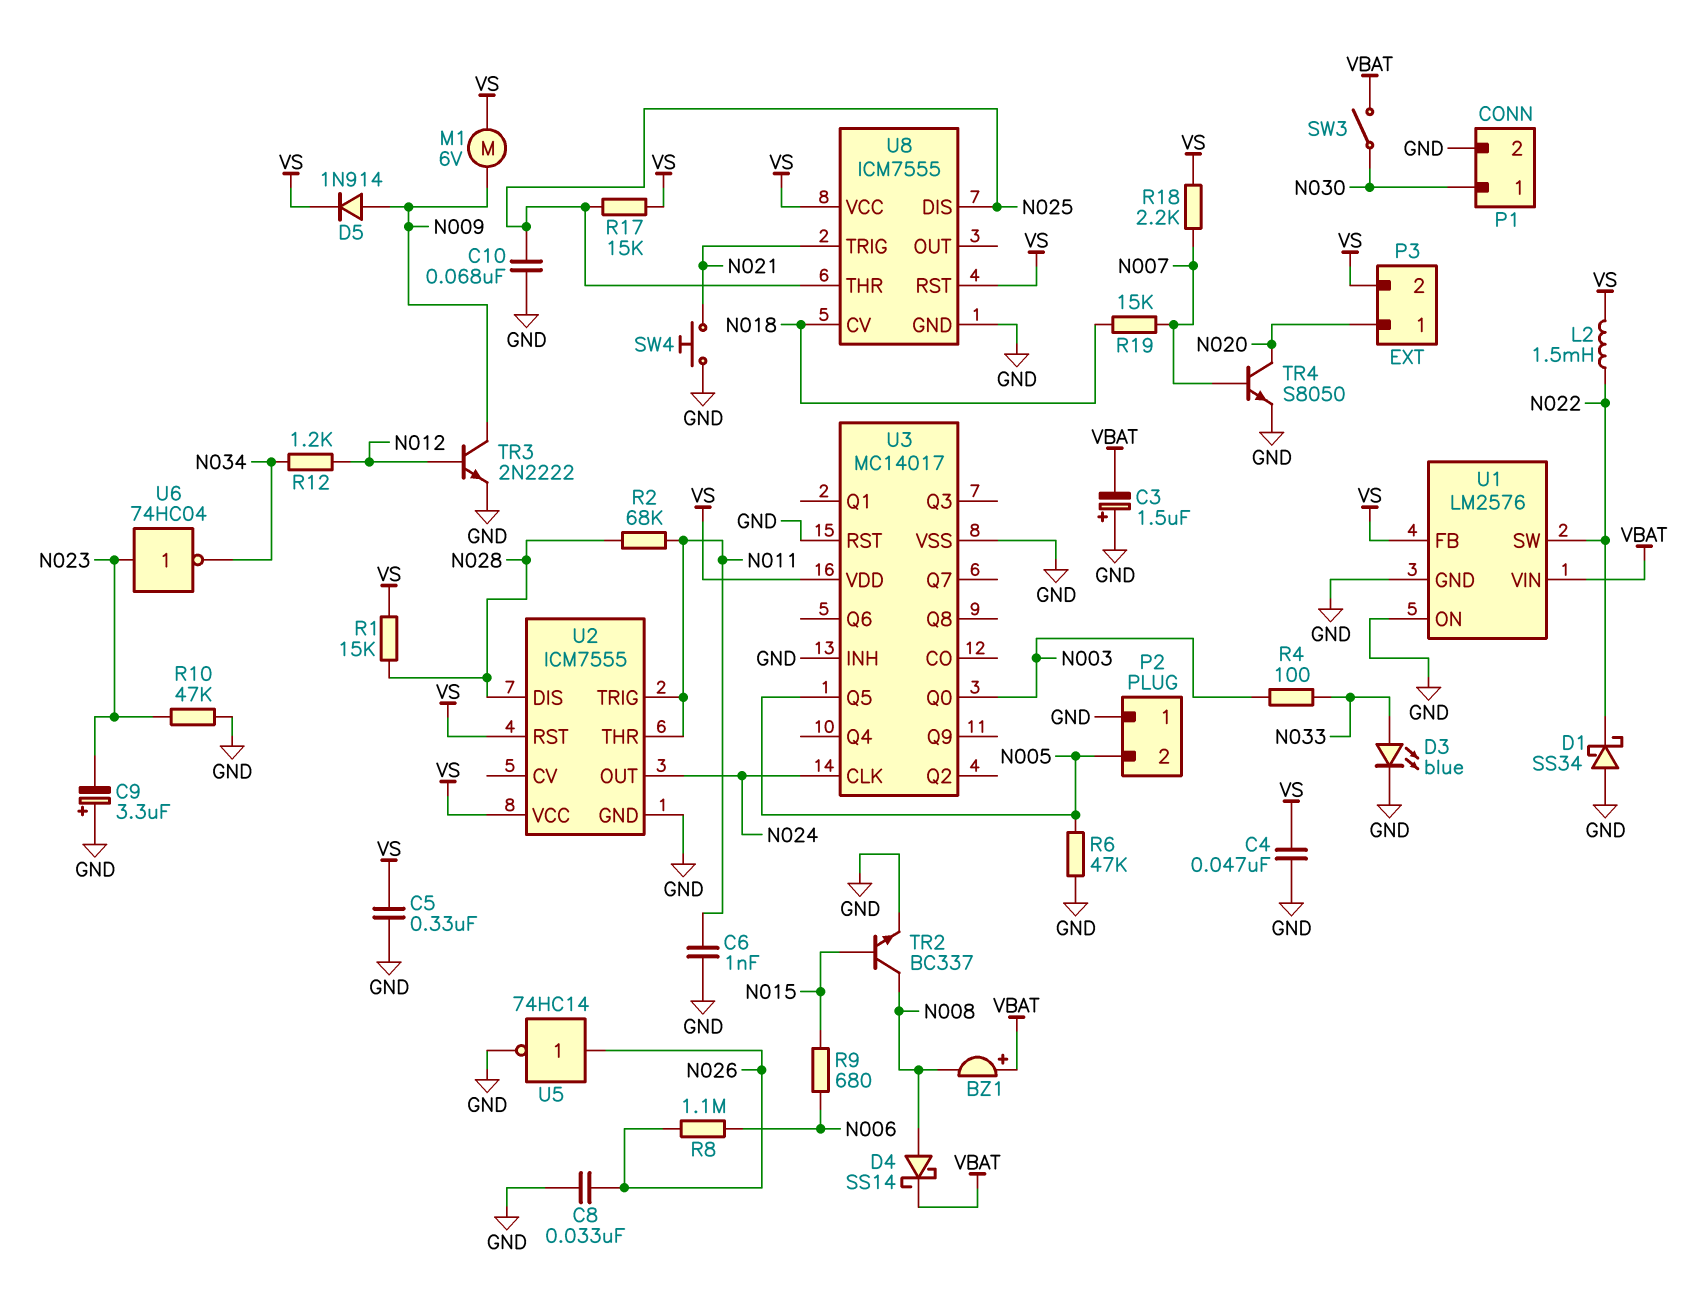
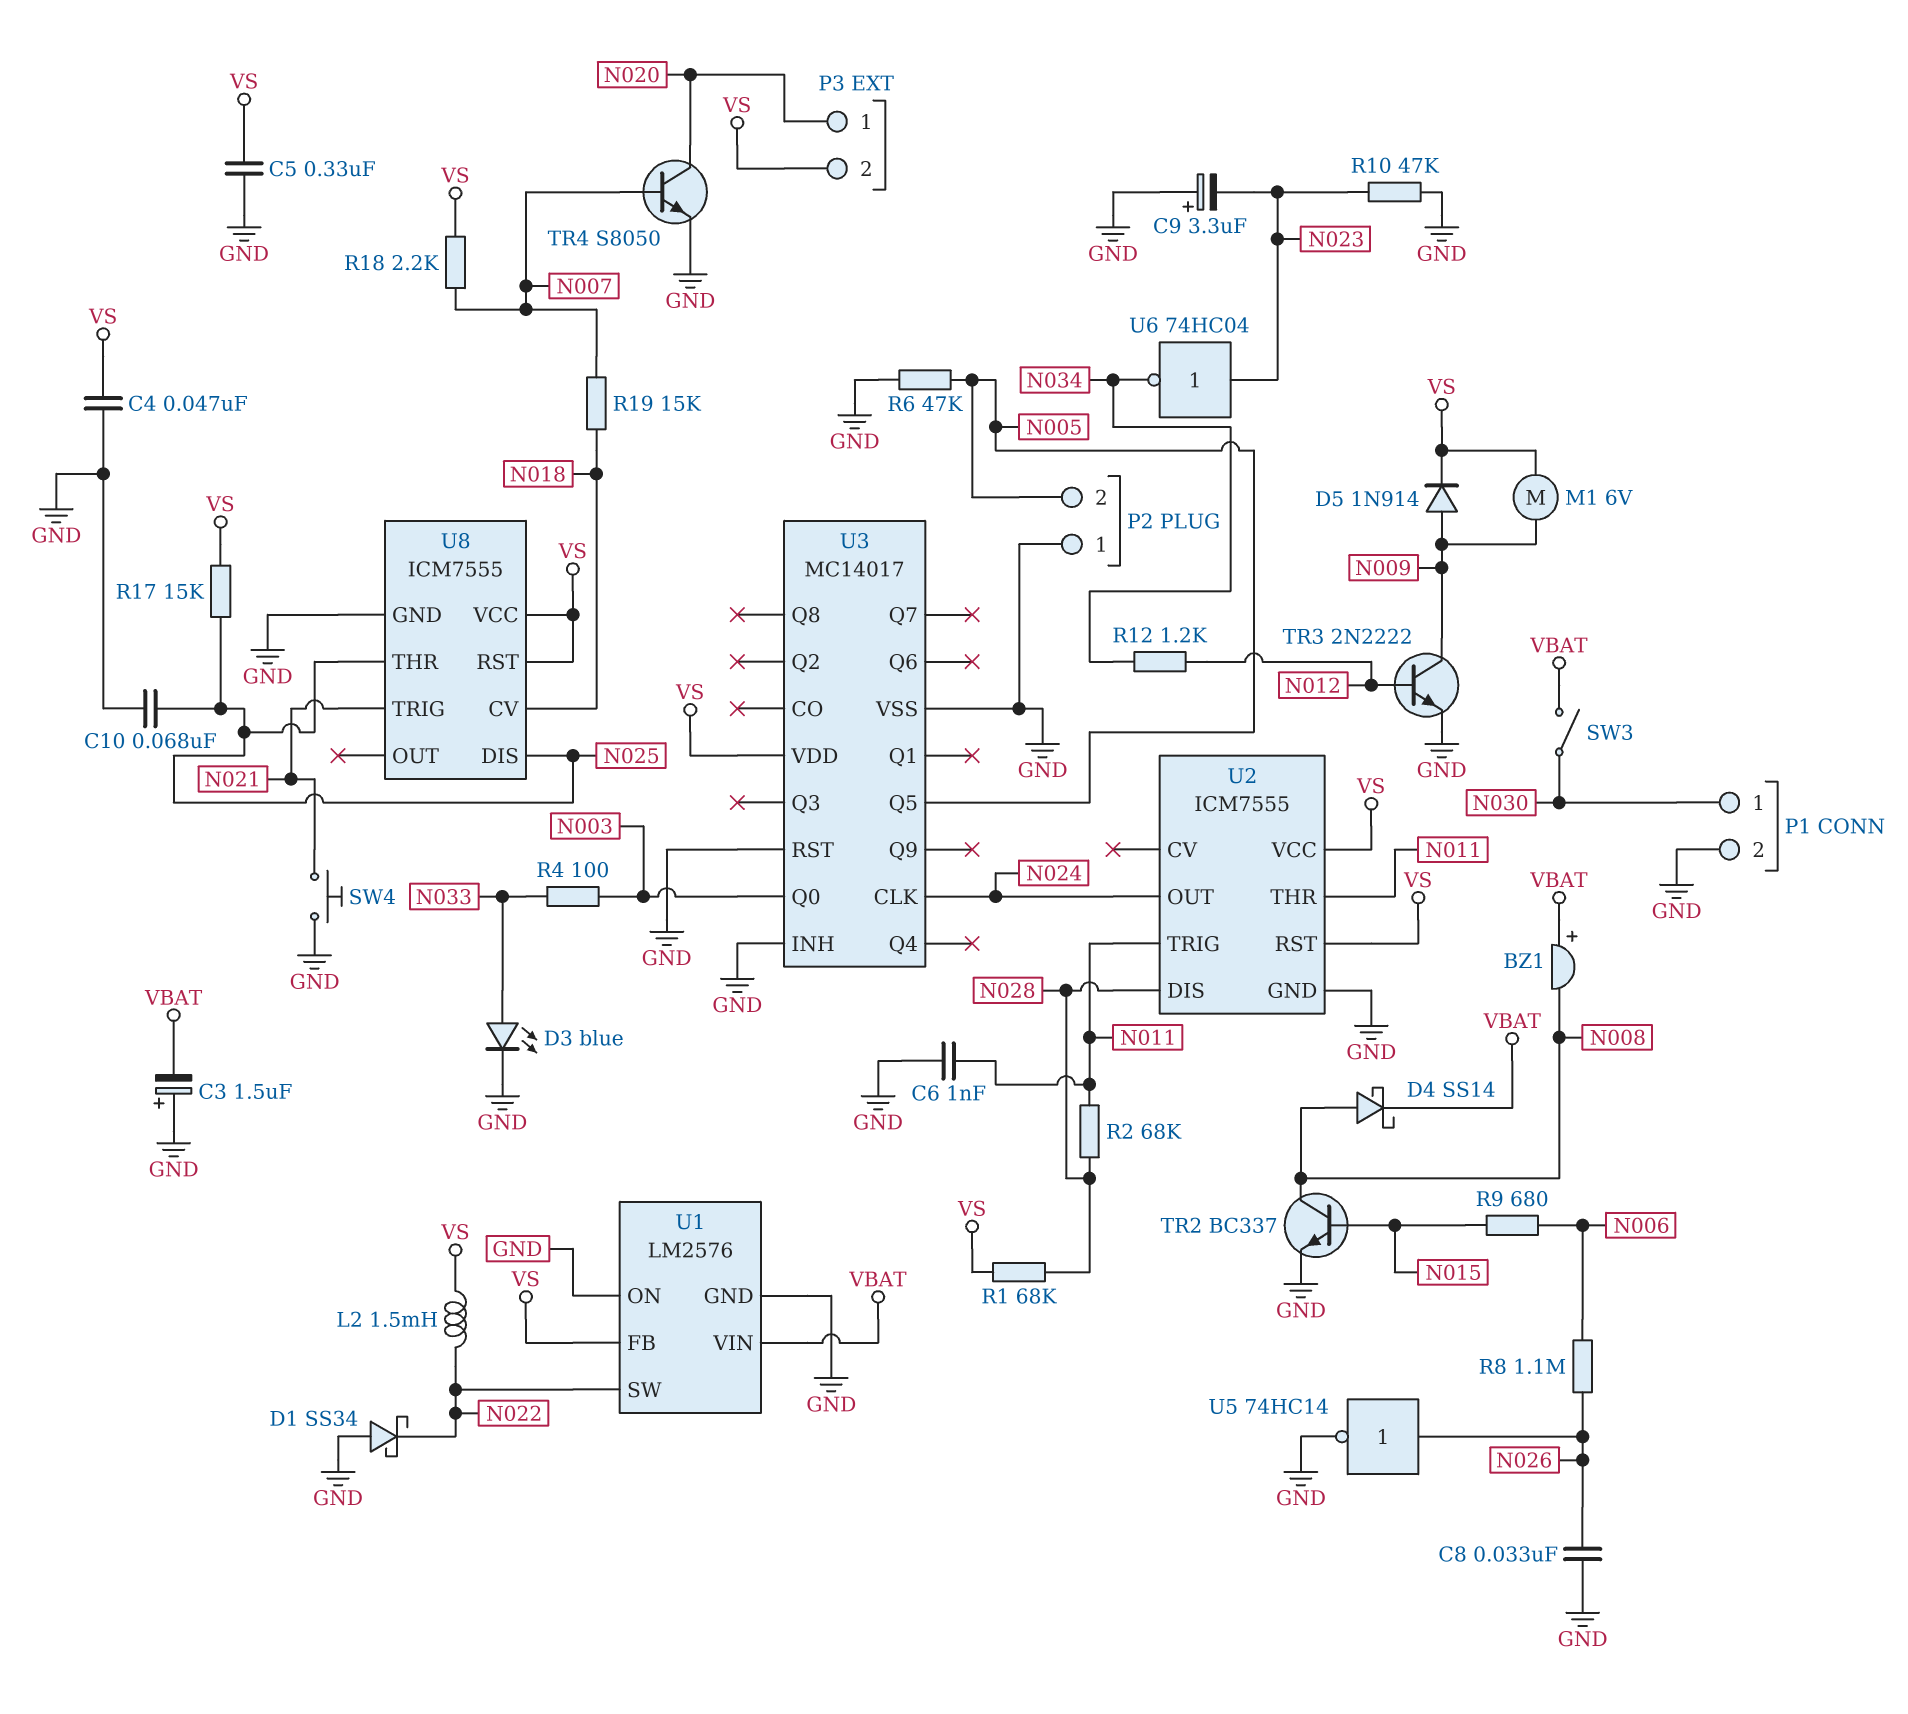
R1: 15k (N028, VS) -> 68k (N028, VS)

